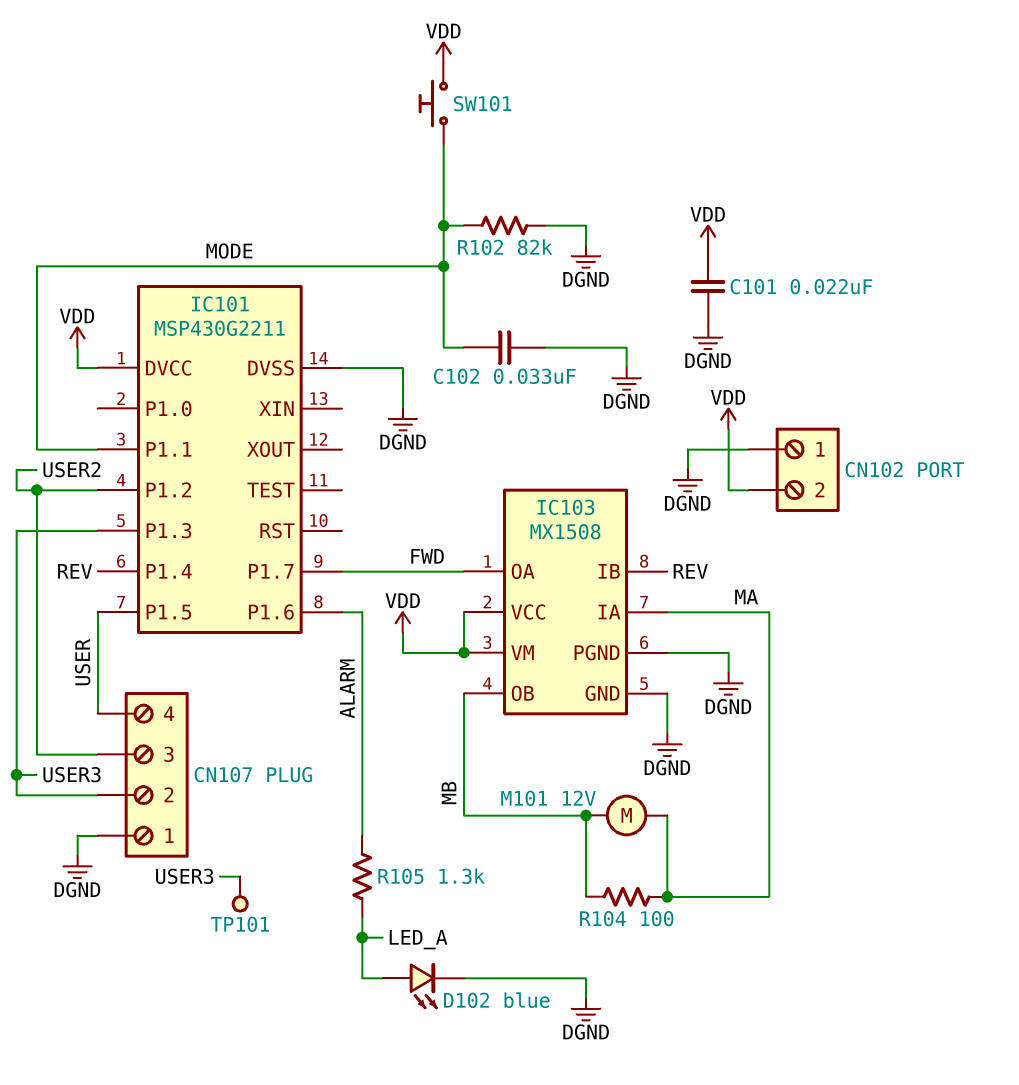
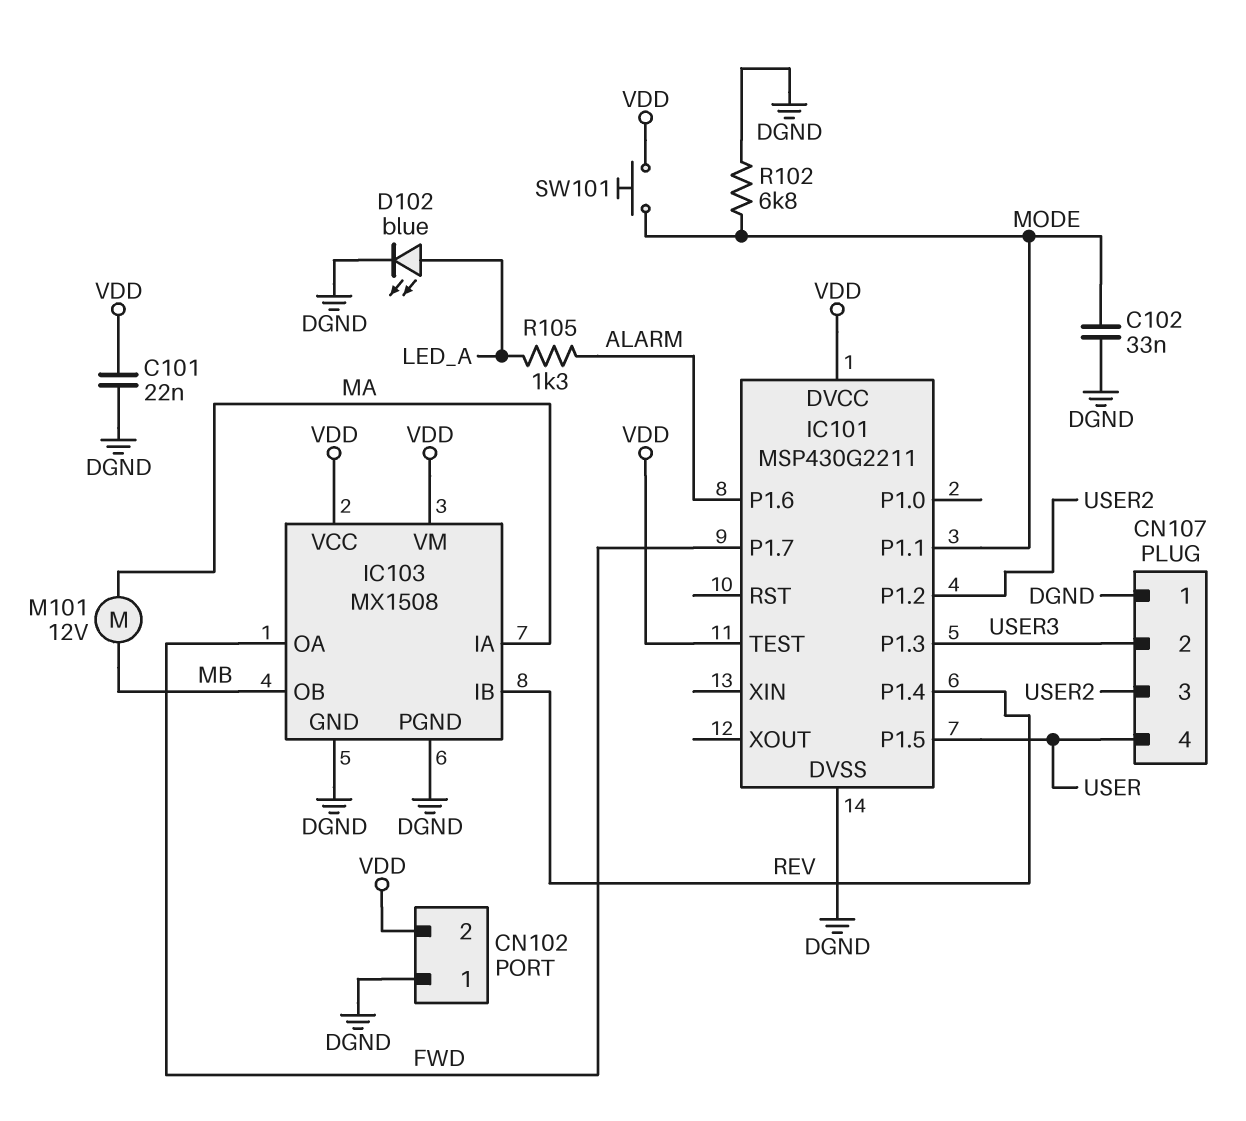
IC101 pin TEST: none -> VDD
R102: 82k (DGND, MODE) -> 6.8k (DGND, MODE)
R104: 100 (MA, MB) -> none
TP101: test point (USER3) -> none

